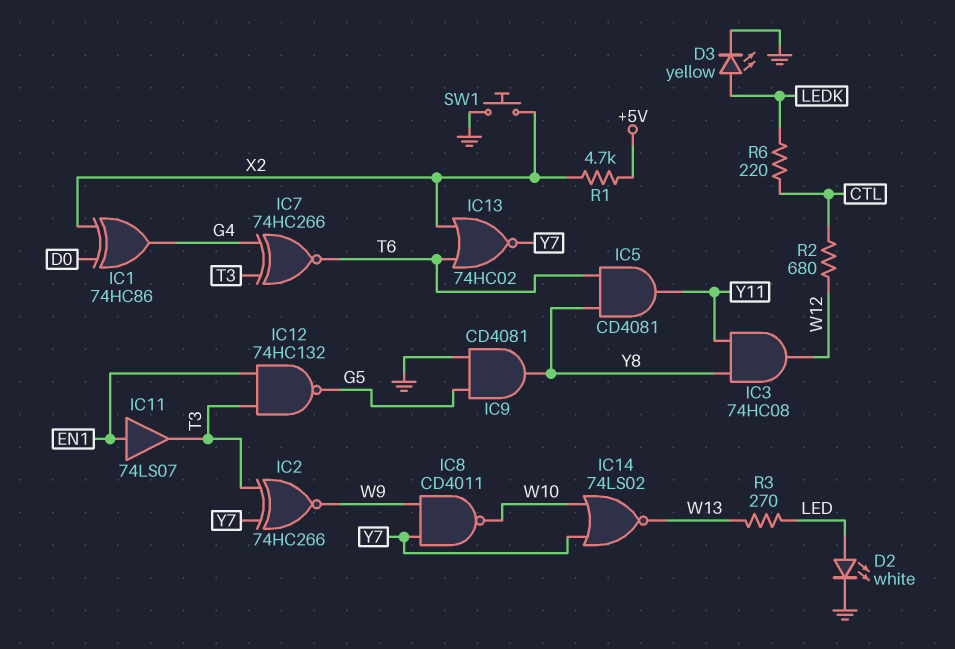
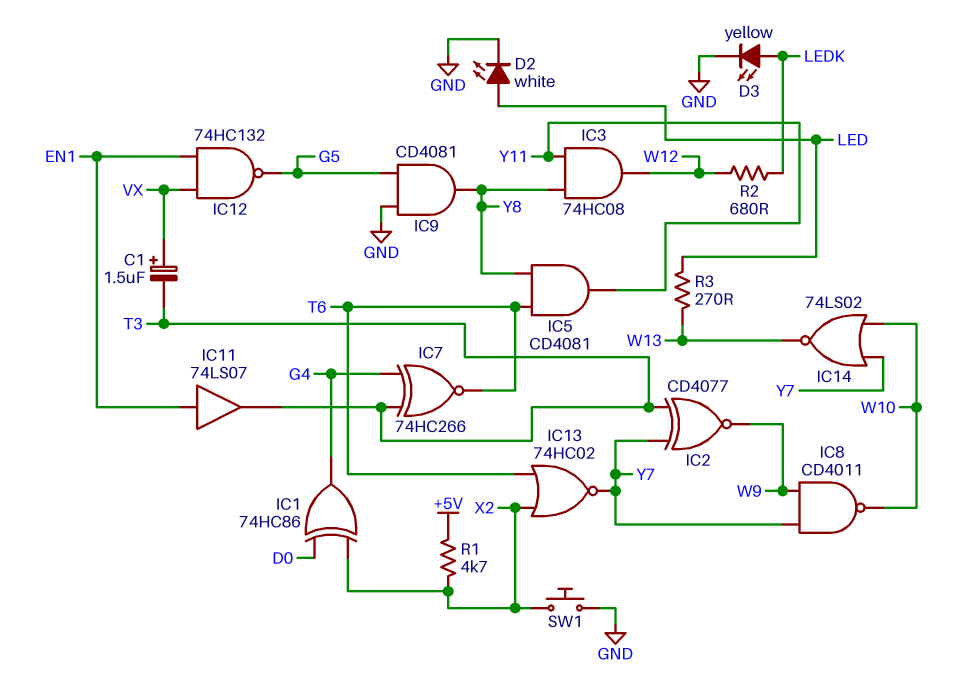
C1: none -> 1.5uF (plus VX, minus T3)
IC2: XNOR 74HC266 (in T3, in Y7, out W9) -> XNOR CD4077 (in T3, in Y7, out W9)
IC12: NAND 74HC132 (in EN1, in T3, out G5) -> NAND 74HC132 (in EN1, in VX, out G5)
R2: 680 (CTL, W12) -> 680 (LEDK, W12)
R6: 220 (CTL, LEDK) -> none

